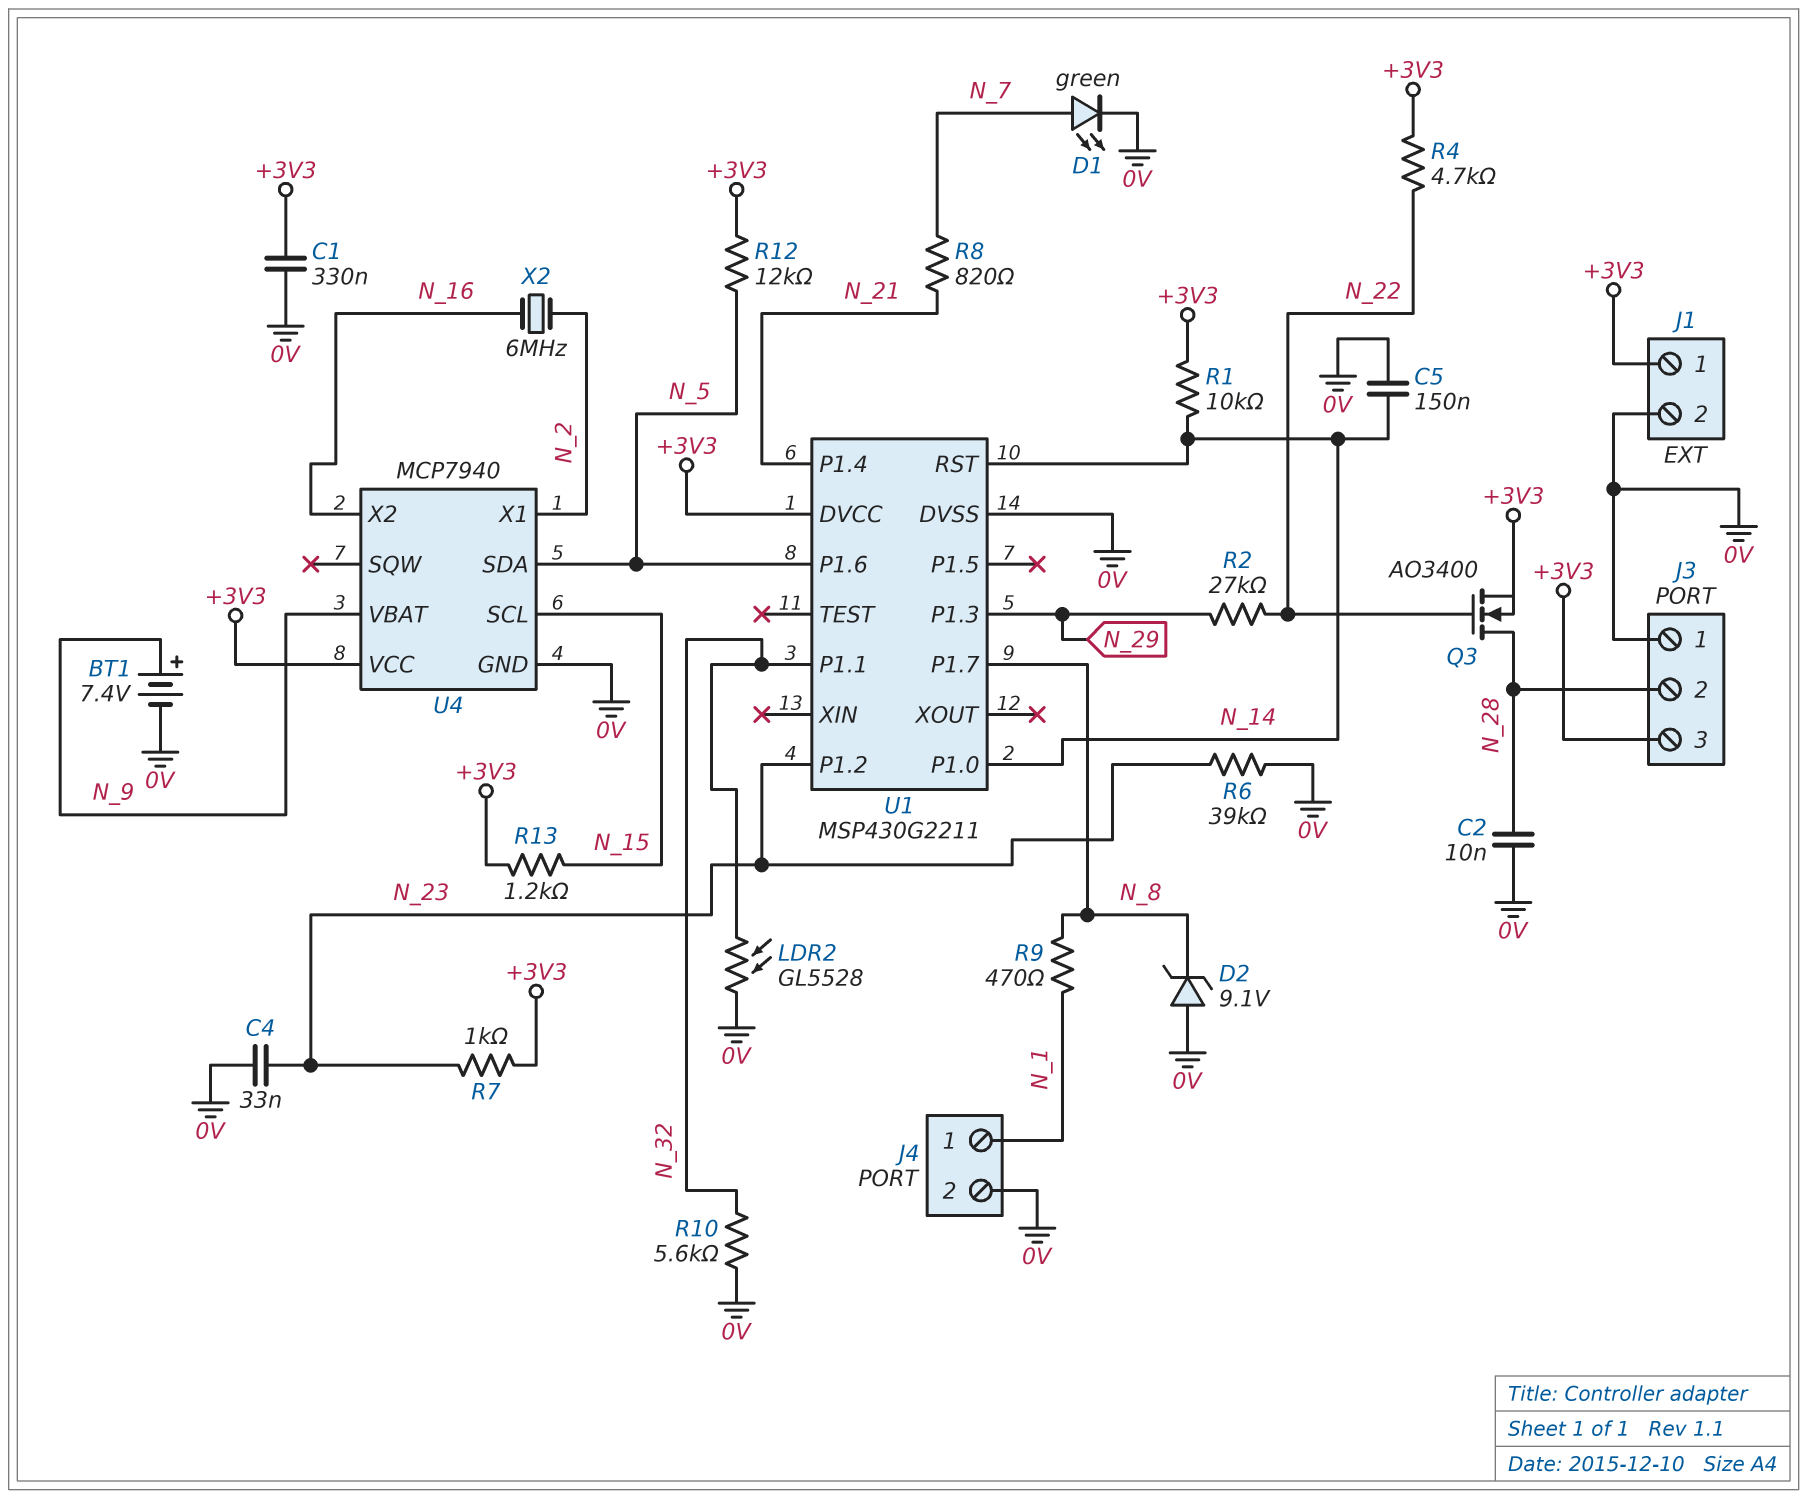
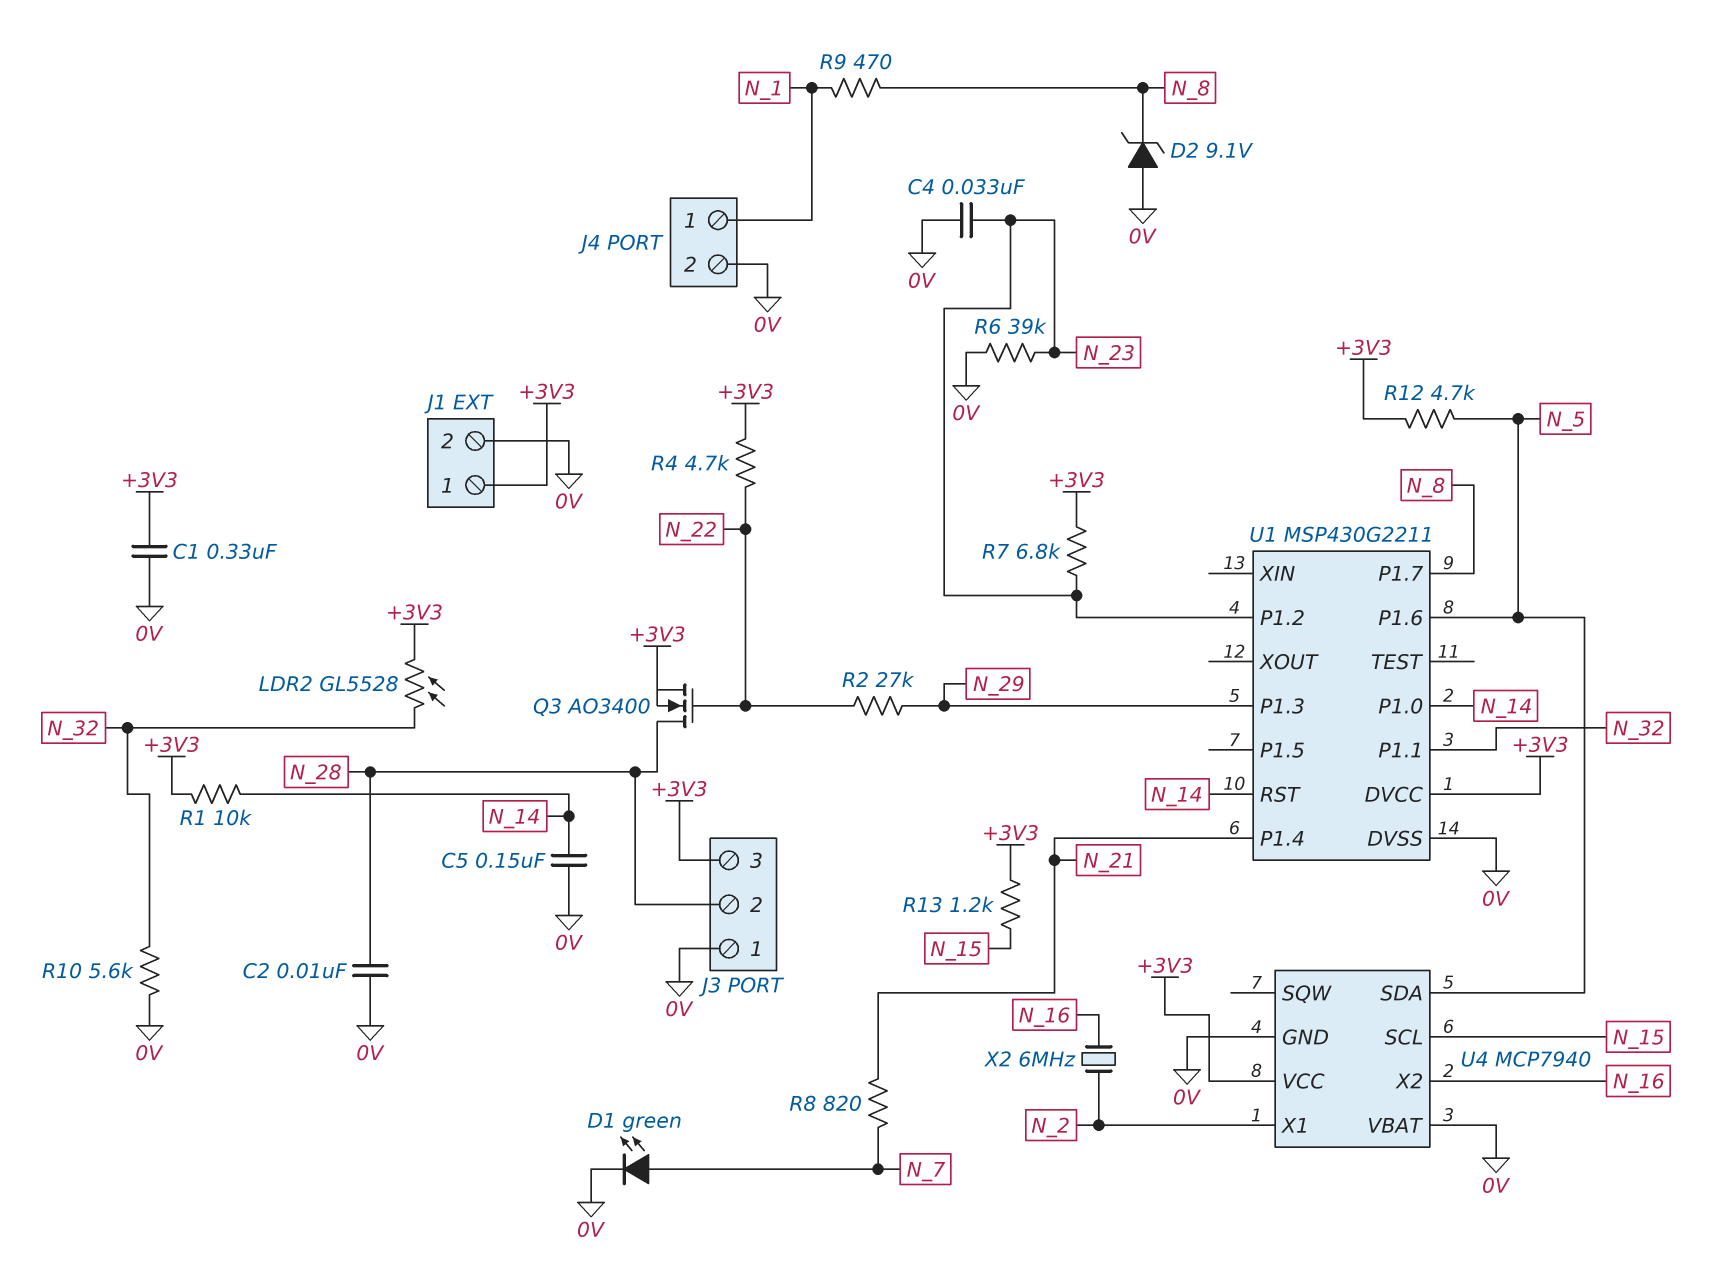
BT1: 7.4V (plus N_9, minus 0V) -> none
LDR2: GL5528 (0V, N_32) -> GL5528 (+3V3, N_32)
R7: 1k (+3V3, N_23) -> 6.8k (+3V3, N_23)
R12: 12k (+3V3, N_5) -> 4.7k (+3V3, N_5)
U4 pin VBAT: N_9 -> 0V

